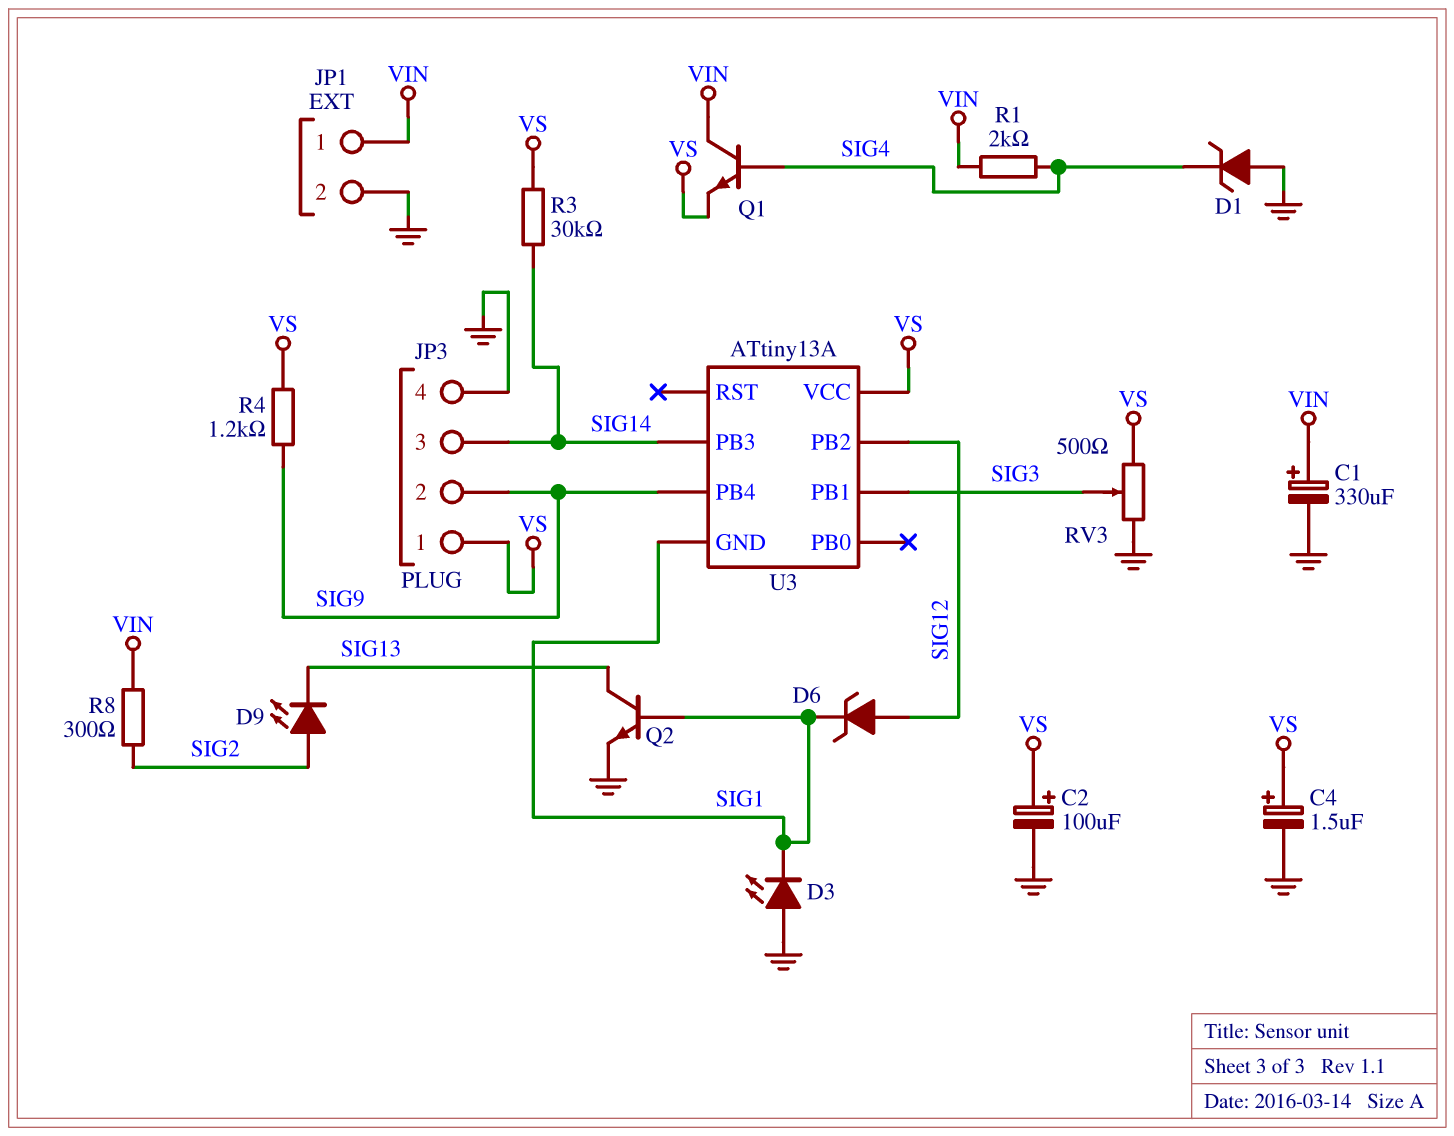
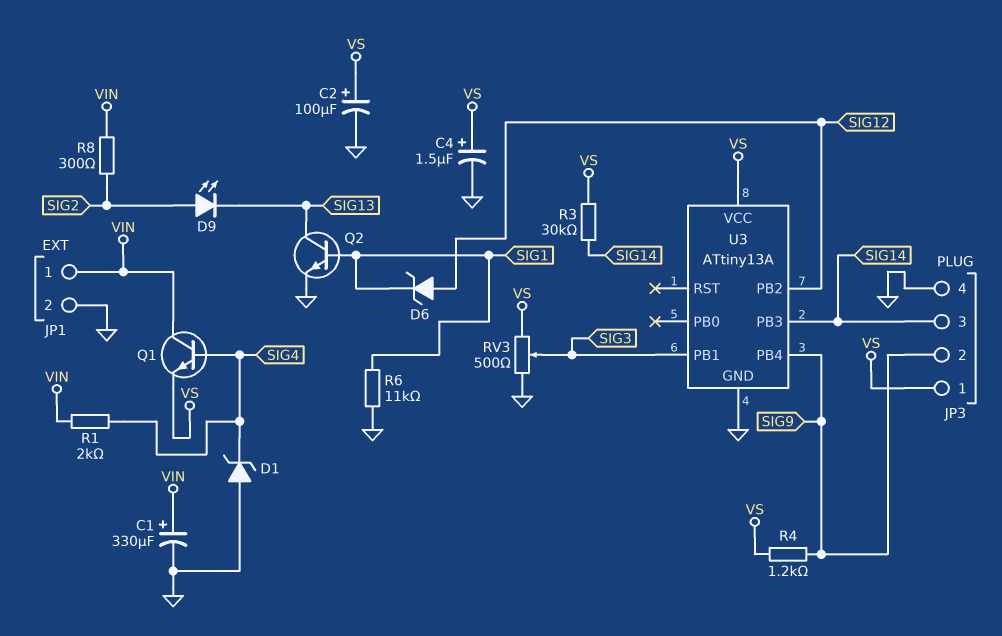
D3: LED (A GND, K SIG1) -> none
R6: none -> 11k (GND, SIG1)
U3 pin GND: SIG1 -> GND

